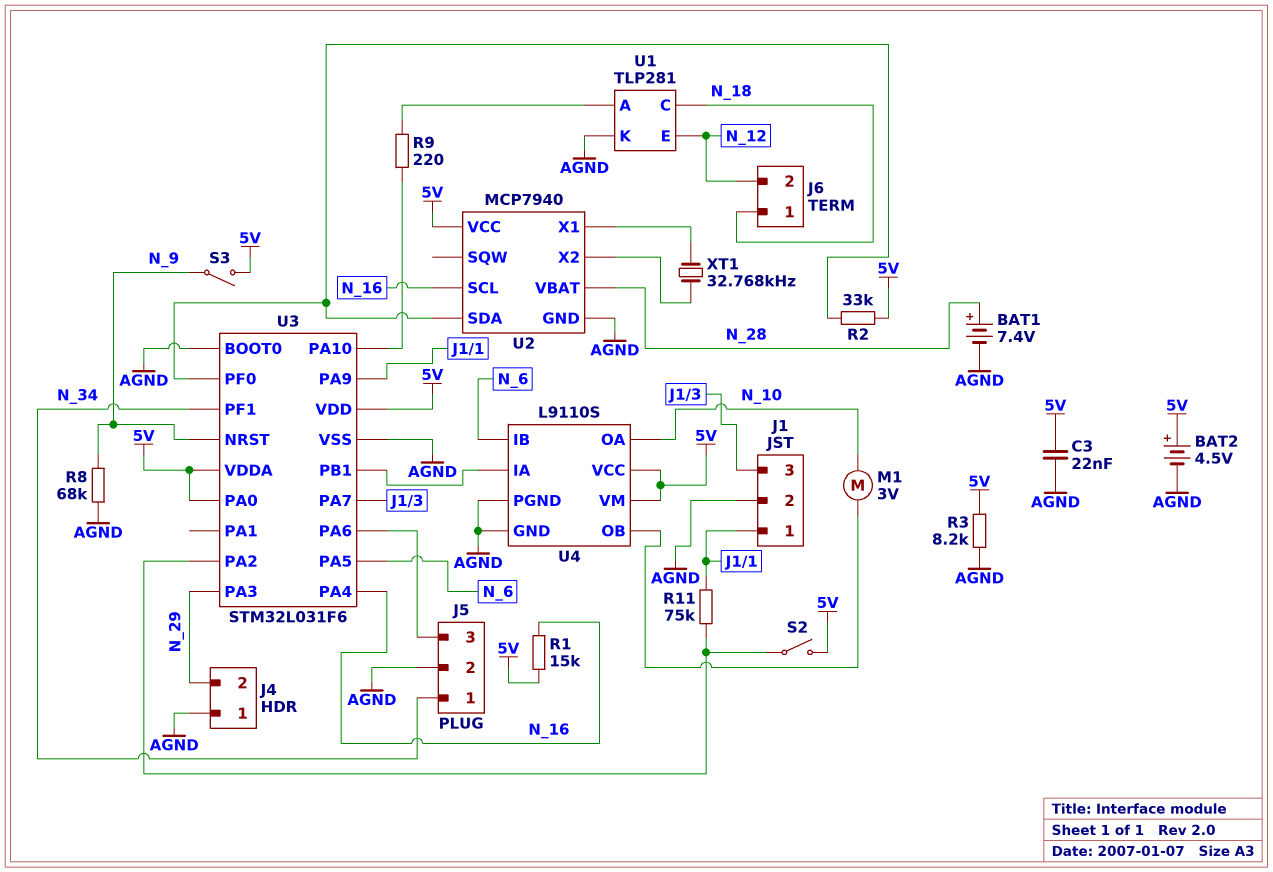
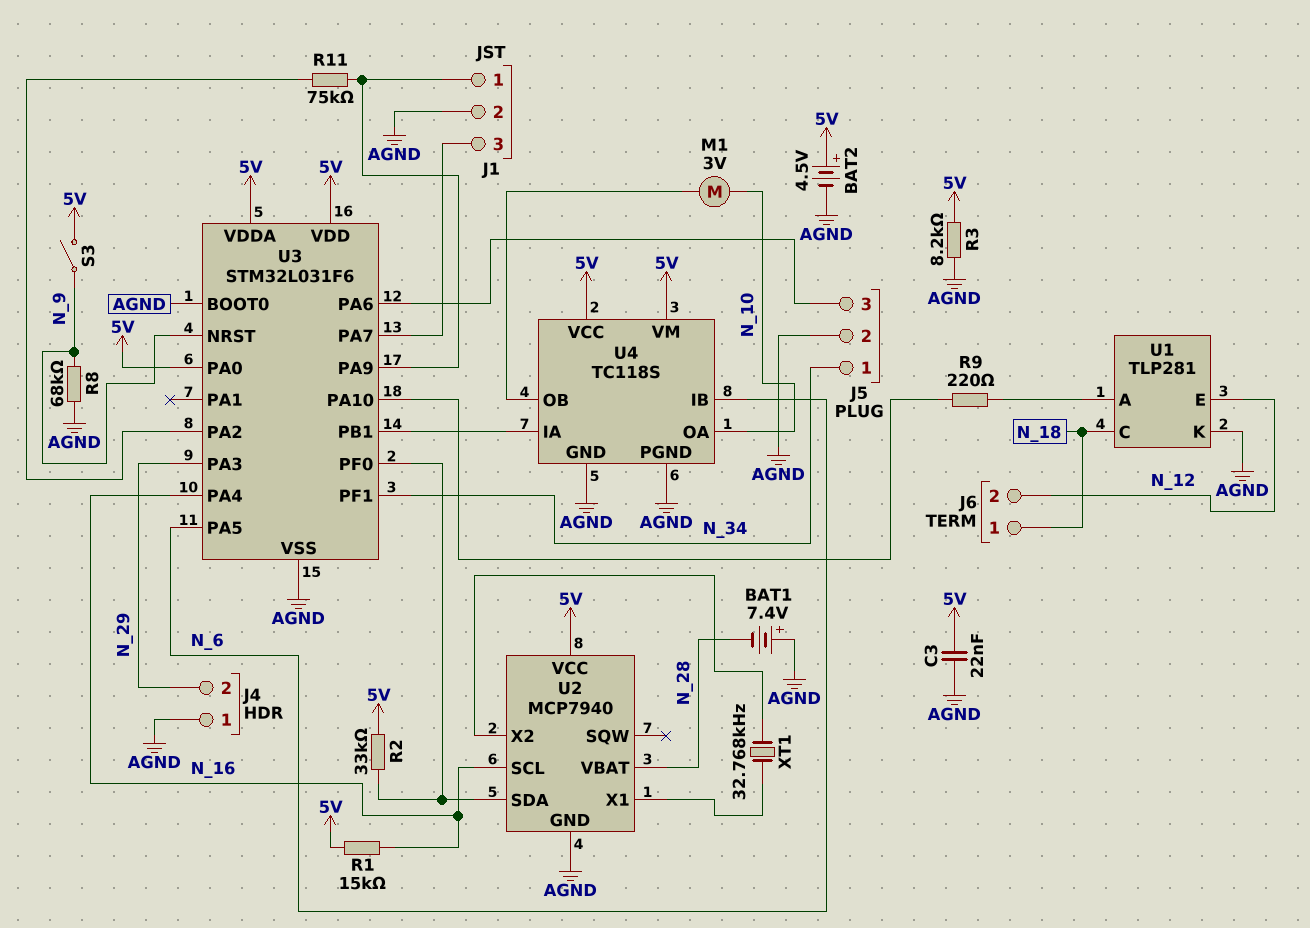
BAT1: 7.4V (plus N_28, minus AGND) -> 7.4V (plus AGND, minus N_28)
S2: switch (5V, U3/PA2) -> none
U4: L9110S -> TC118S

